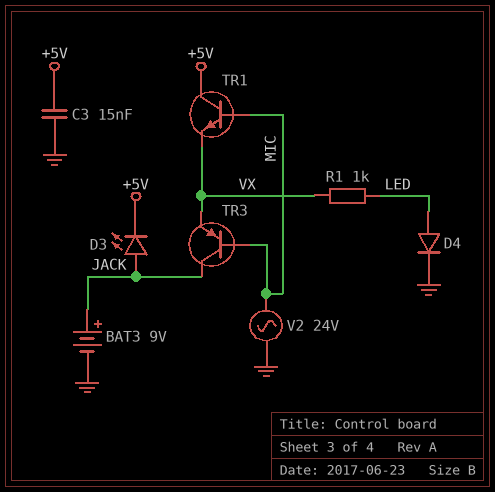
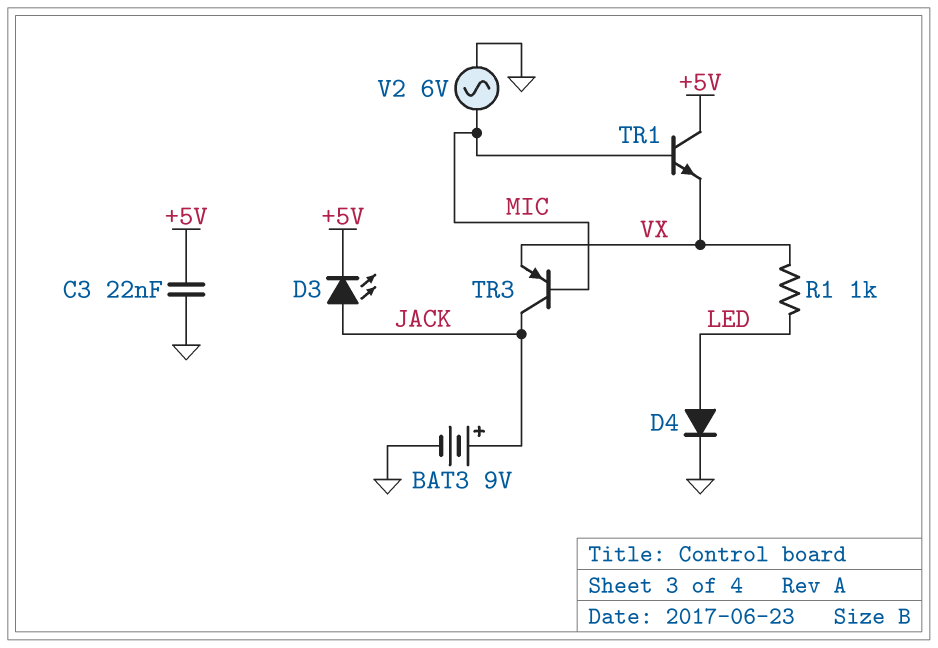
C3: 15nF (+5V, GND) -> 22nF (+5V, GND)
V2: AC 24V (GND, MIC) -> AC 6V (GND, MIC)

